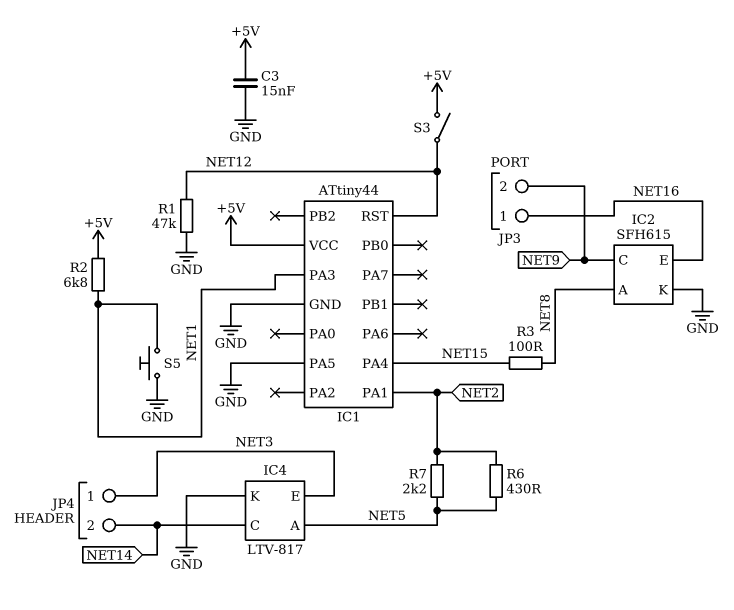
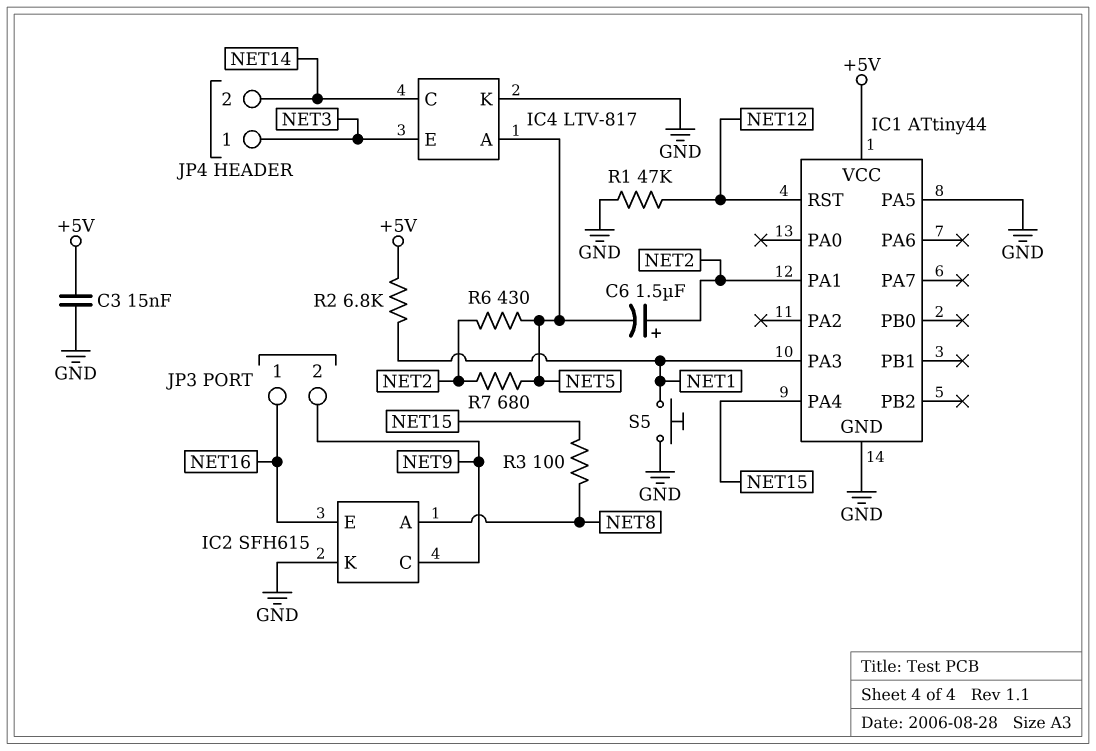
C6: none -> 1.5uF (plus NET2, minus NET5)
R7: 2.2k (NET2, NET5) -> 680 (NET2, NET5)
S3: switch (+5V, NET12) -> none

